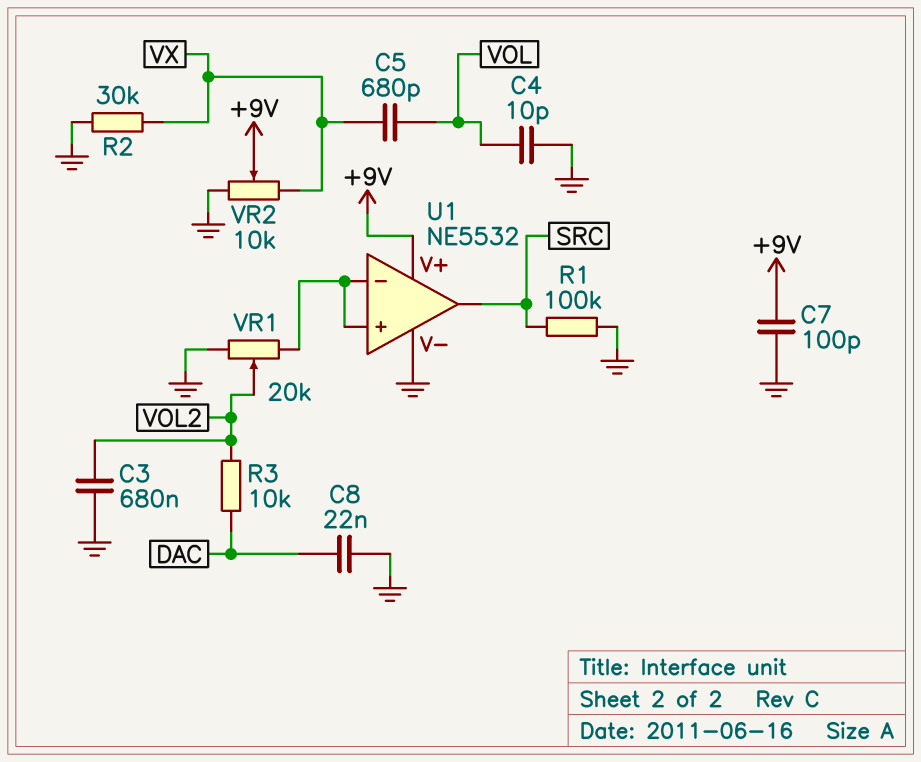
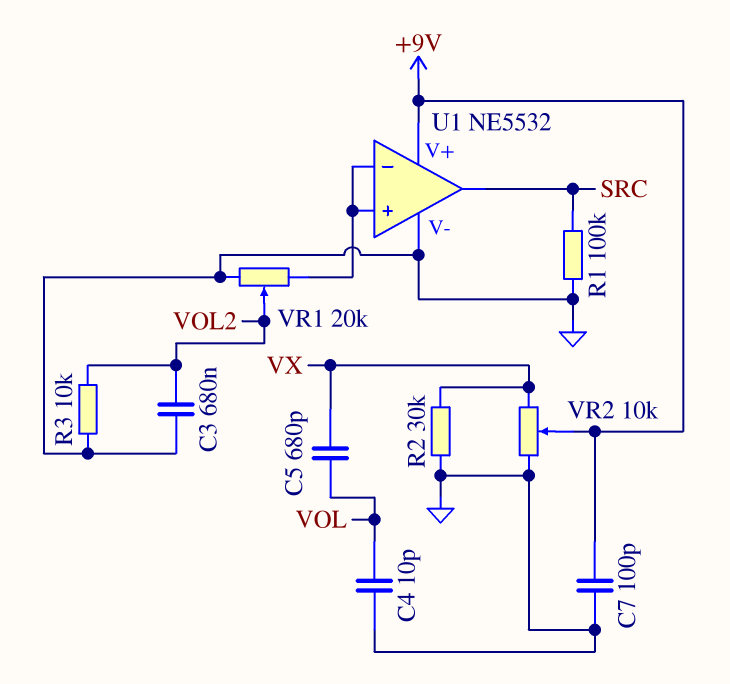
C8: 22nF (DAC, GND) -> none
R3: 10k (DAC, VOL2) -> 10k (GND, VOL2)

